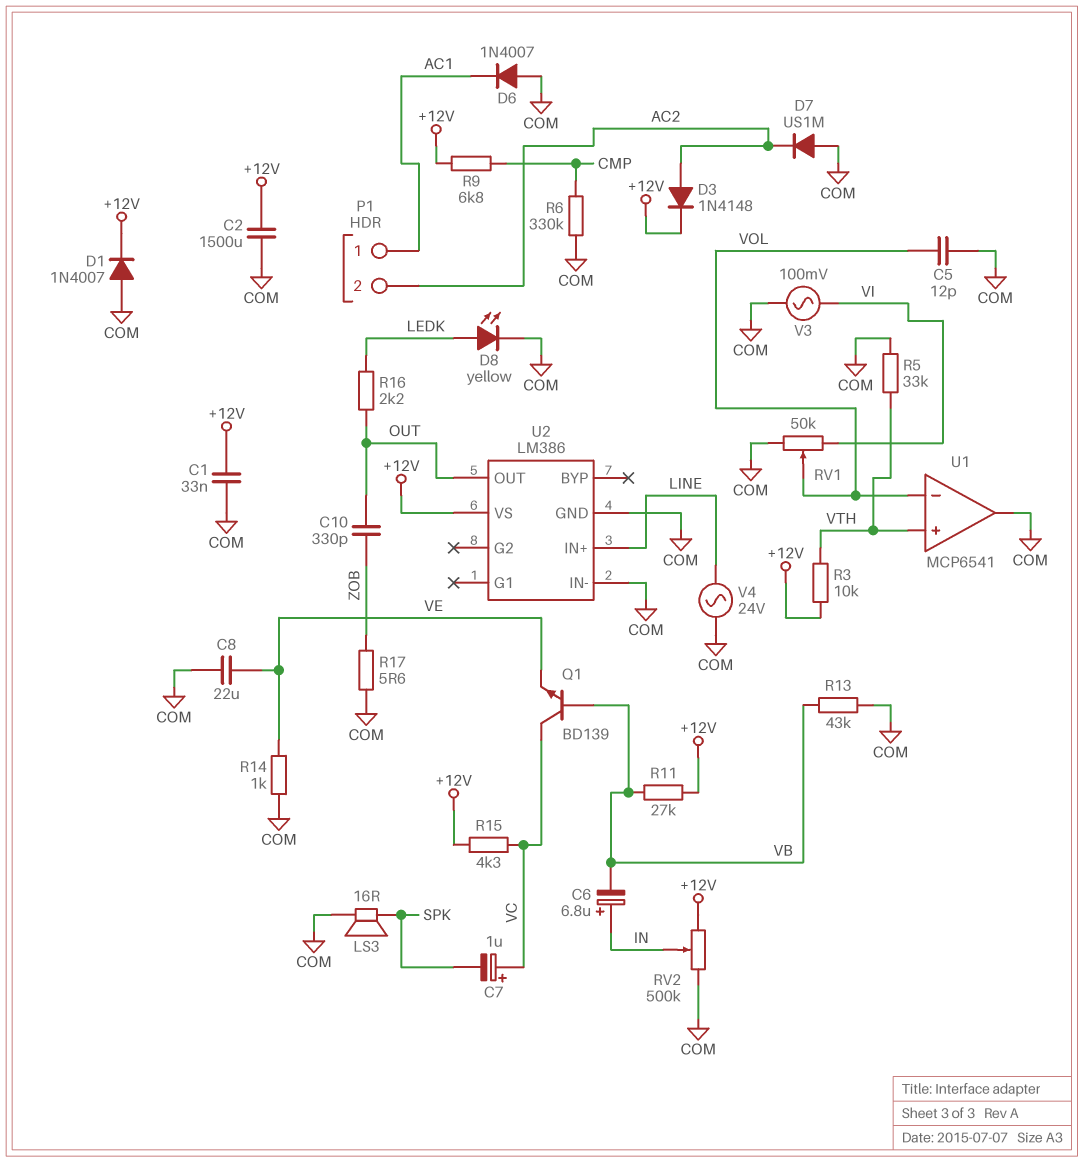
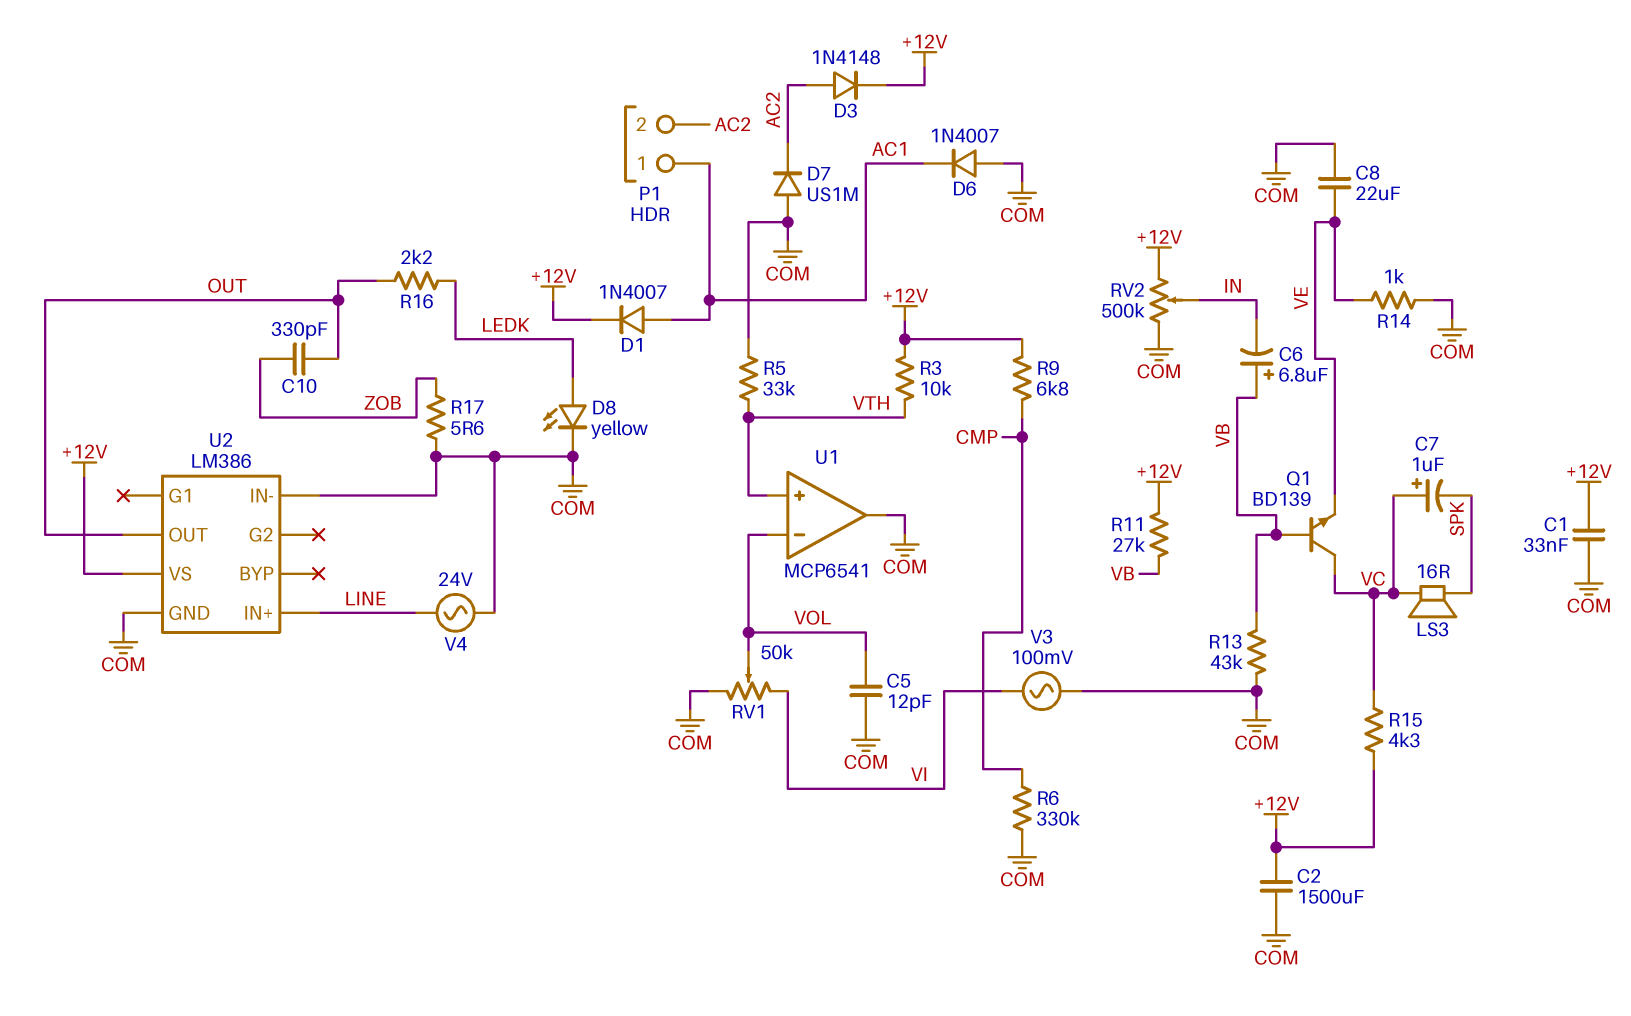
C6: 6.8uF (plus IN, minus VB) -> 6.8uF (plus VB, minus IN)
D1: diode 1N4007 (A COM, K +12V) -> diode 1N4007 (A AC1, K +12V)
LS3: speaker 16R (COM, SPK) -> speaker 16R (SPK, VC)

